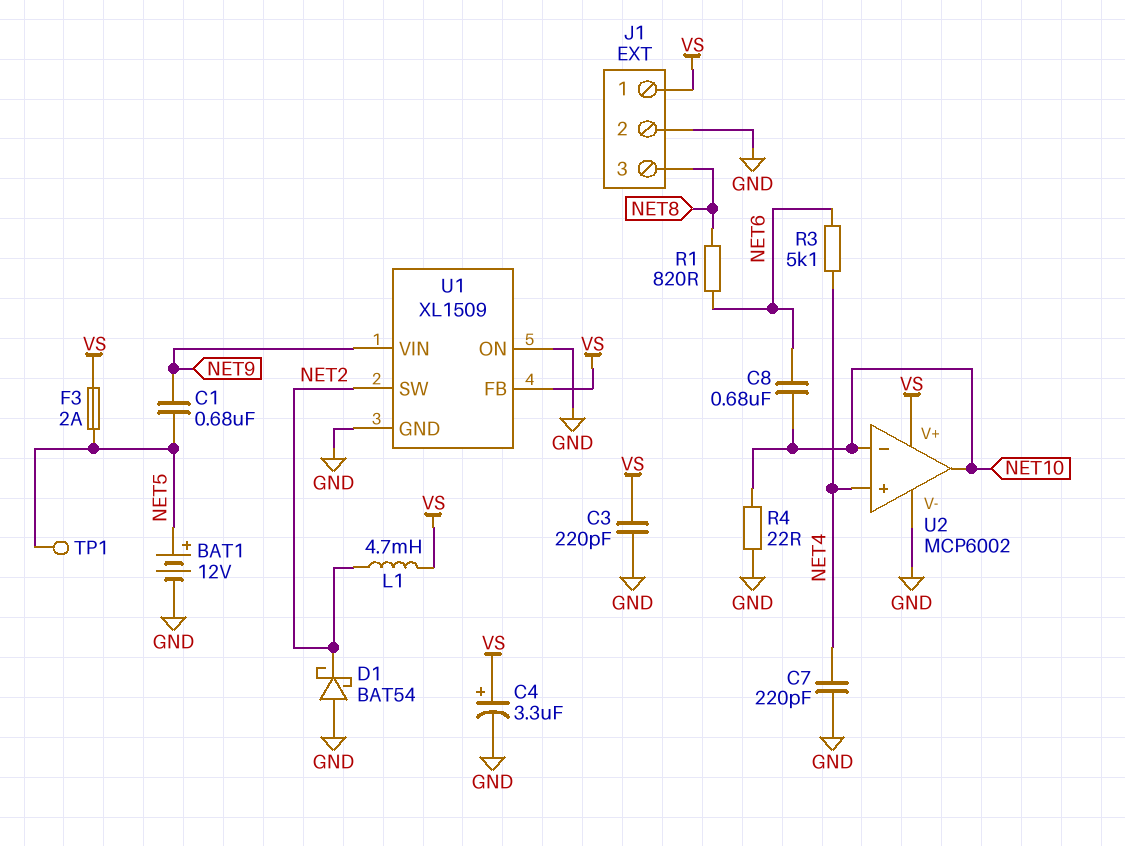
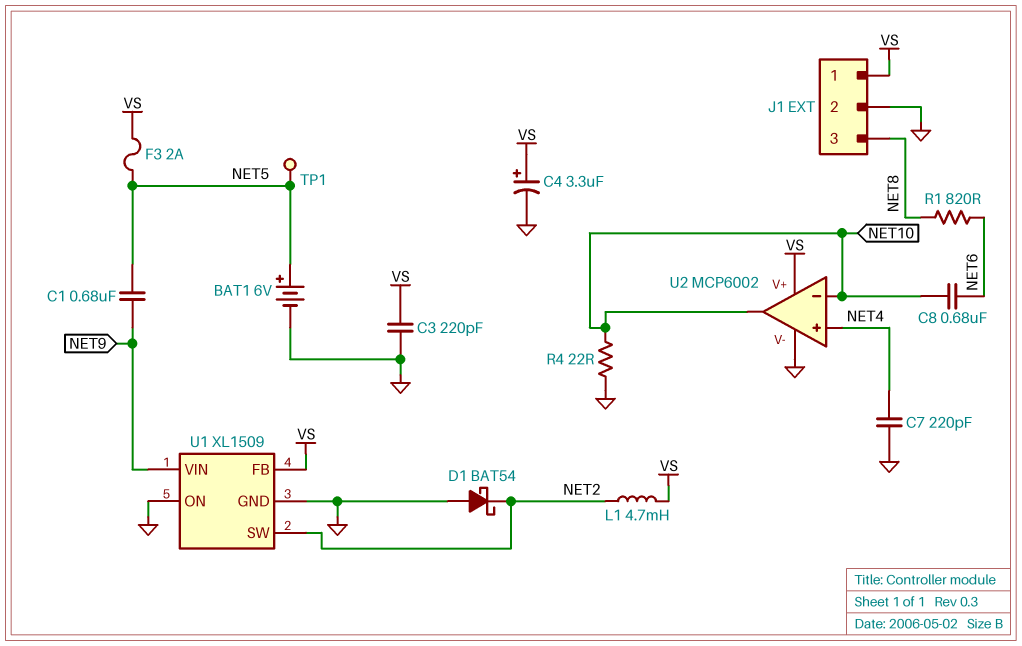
BAT1: 12V (plus NET5, minus GND) -> 6V (plus NET5, minus GND)
R3: 5.1k (NET4, NET6) -> none

